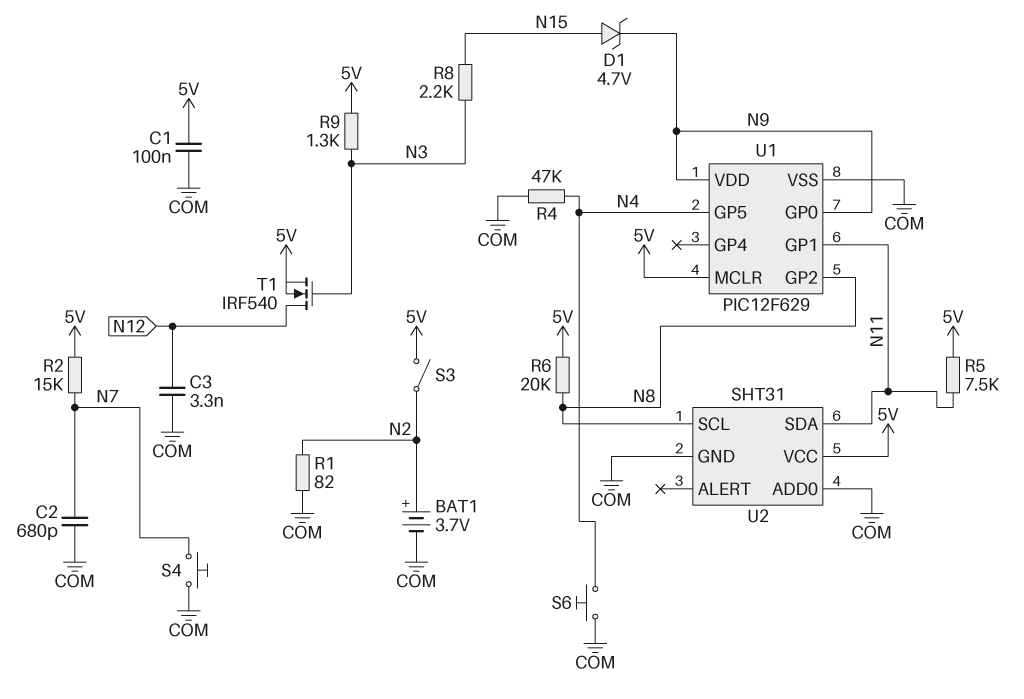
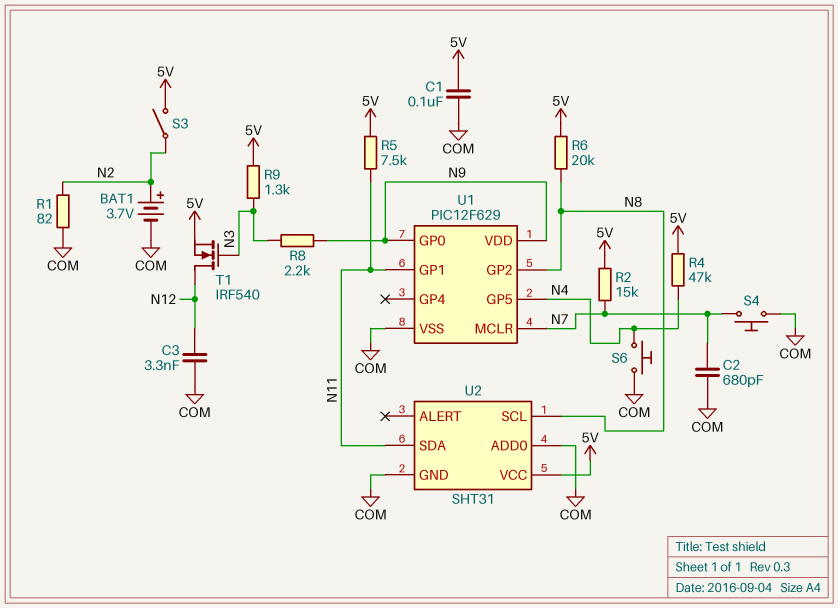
D1: zener 4.7V (A N15, K N9) -> none
R4: 47k (COM, N4) -> 47k (5V, N4)
R8: 2.2k (N3, N15) -> 2.2k (N3, N9)
U1 pin MCLR: 5V -> N7

